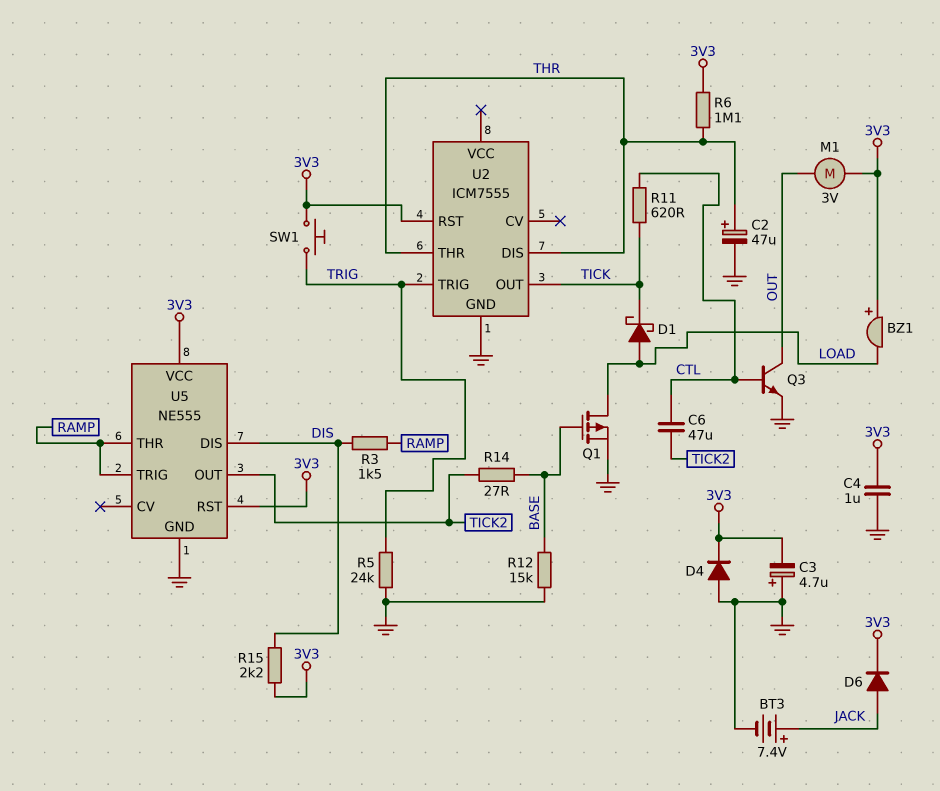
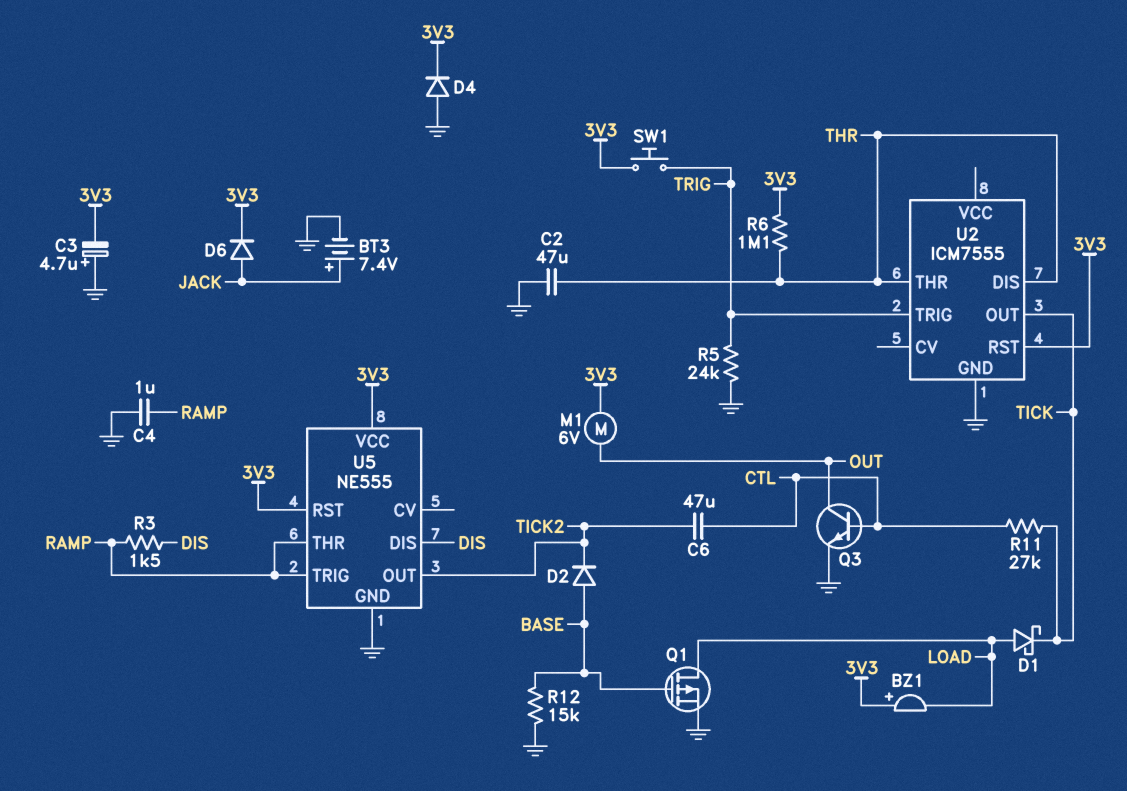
C2: 47uF (plus THR, minus GND) -> 47uF (GND, THR)
C4: 1uF (3V3, GND) -> 1uF (GND, RAMP)
D2: none -> diode (A BASE, K TICK2)
M1: motor 3V (3V3, OUT) -> motor 6V (3V3, OUT)
R11: 620 (CTL, TICK) -> 27k (CTL, TICK)
R14: 27 (BASE, TICK2) -> none
R15: 2.2k (3V3, DIS) -> none

